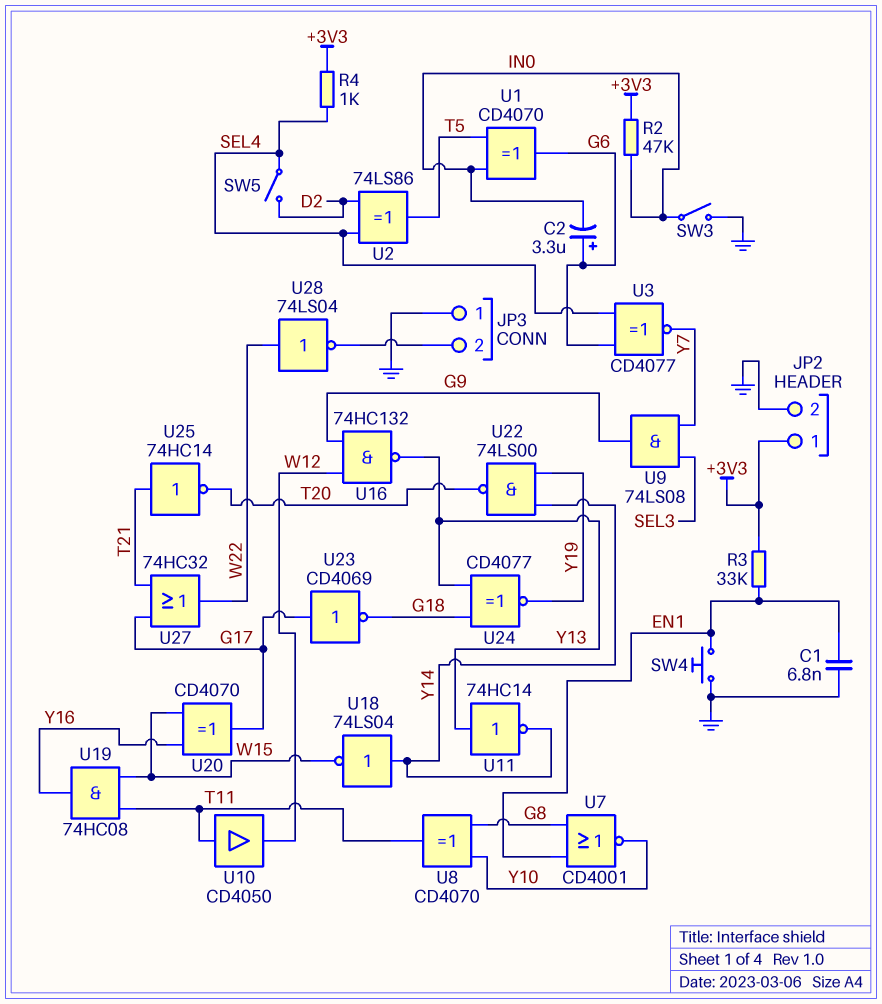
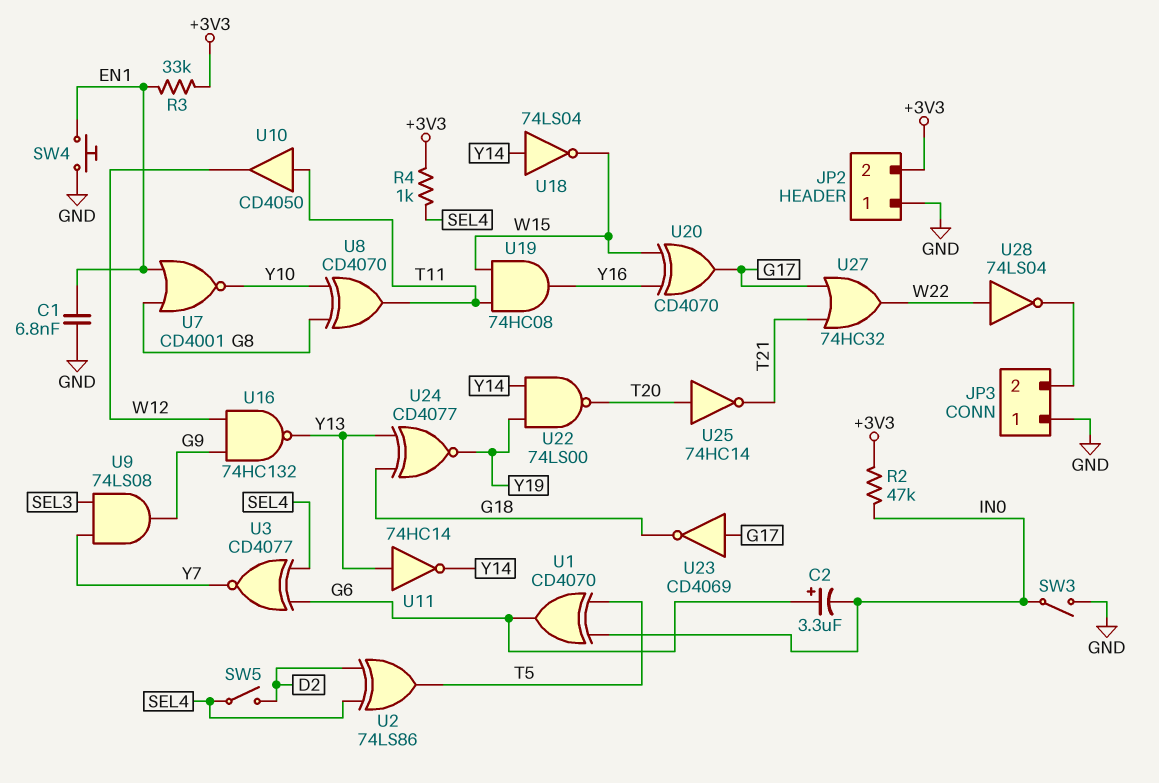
JP2 pin 1: +3V3 -> GND
JP2 pin 2: GND -> +3V3
U25: NOT 74HC14 (in T21, out T20) -> NOT 74HC14 (in T20, out T21)

